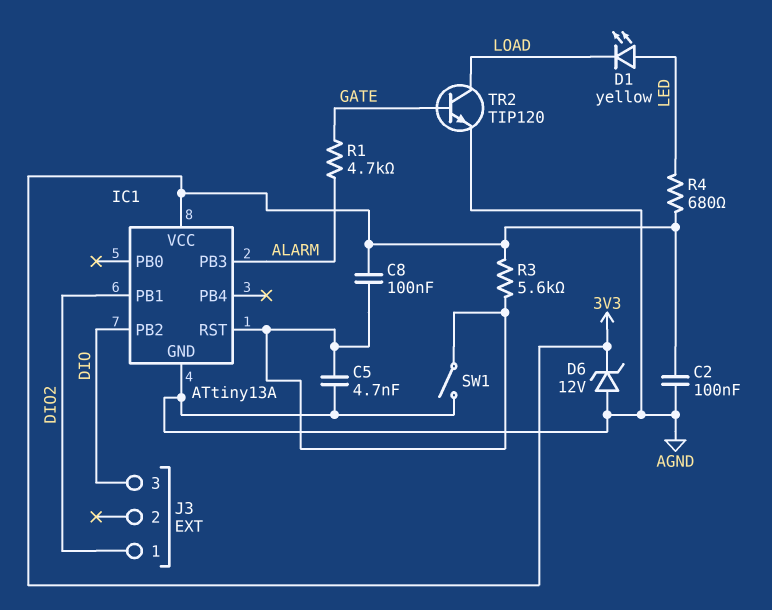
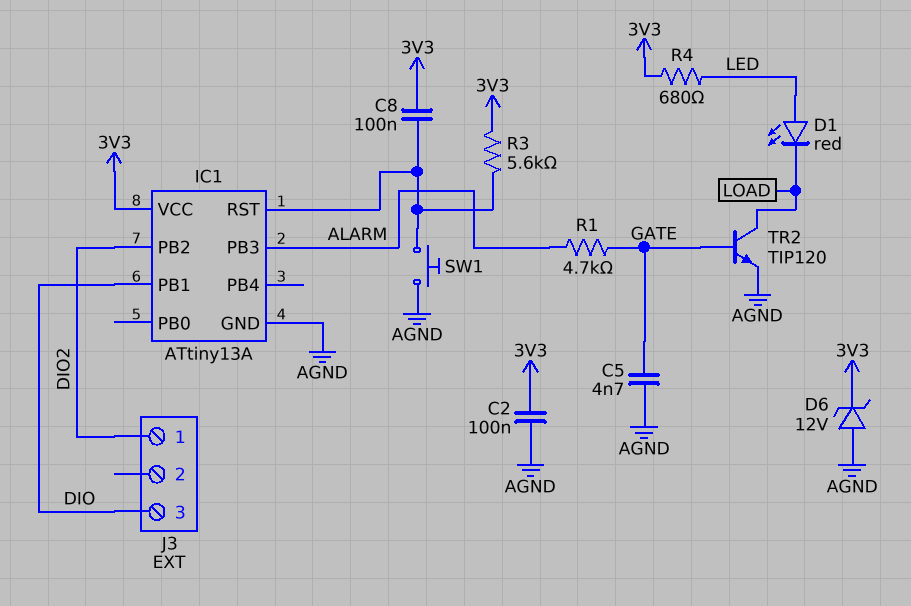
C5: 4.7nF (AGND, IC1/RST) -> 4.7nF (AGND, GATE)
D1: LED yellow (A LED, K LOAD) -> LED red (A LED, K LOAD)
IC1 pin PB1: DIO2 -> DIO
IC1 pin PB2: DIO -> DIO2
SW1: switch (AGND, IC1/RST) -> button (AGND, IC1/RST)

